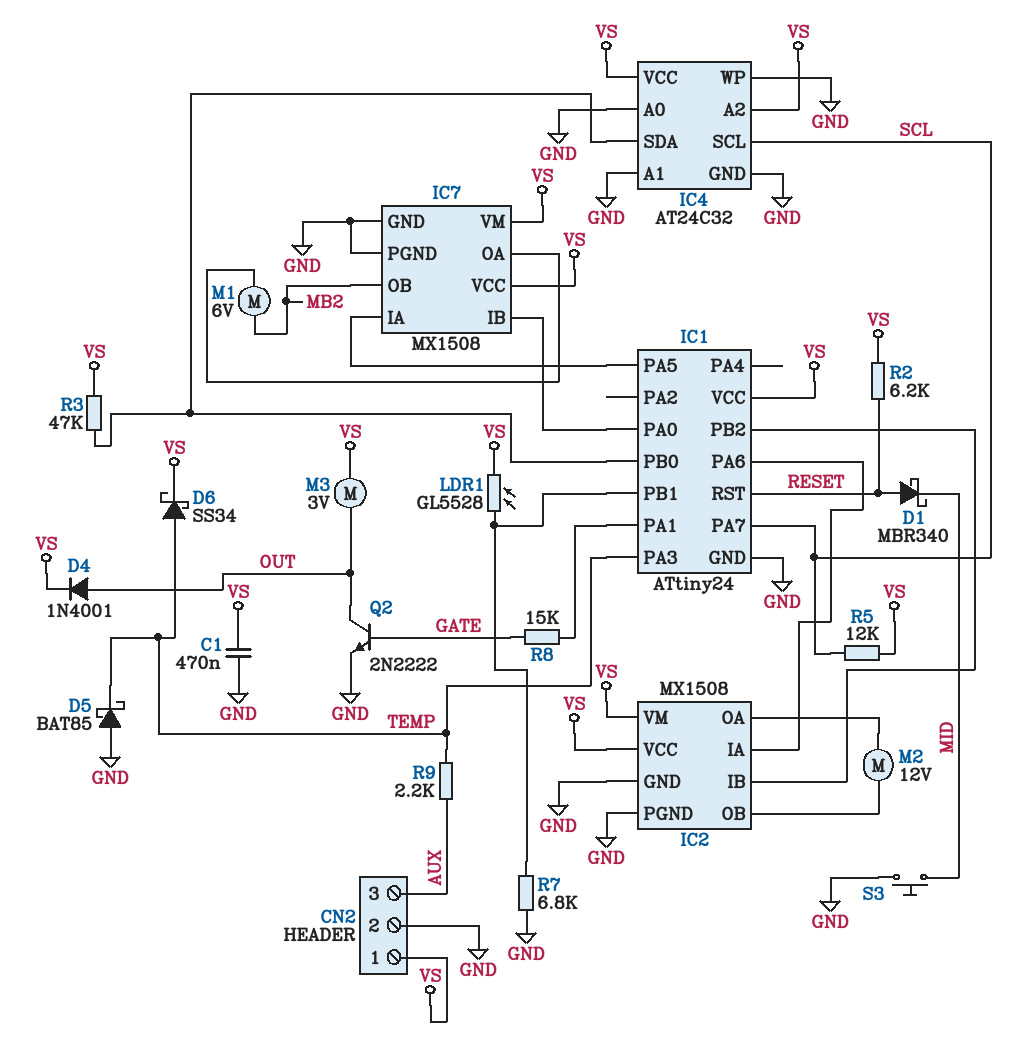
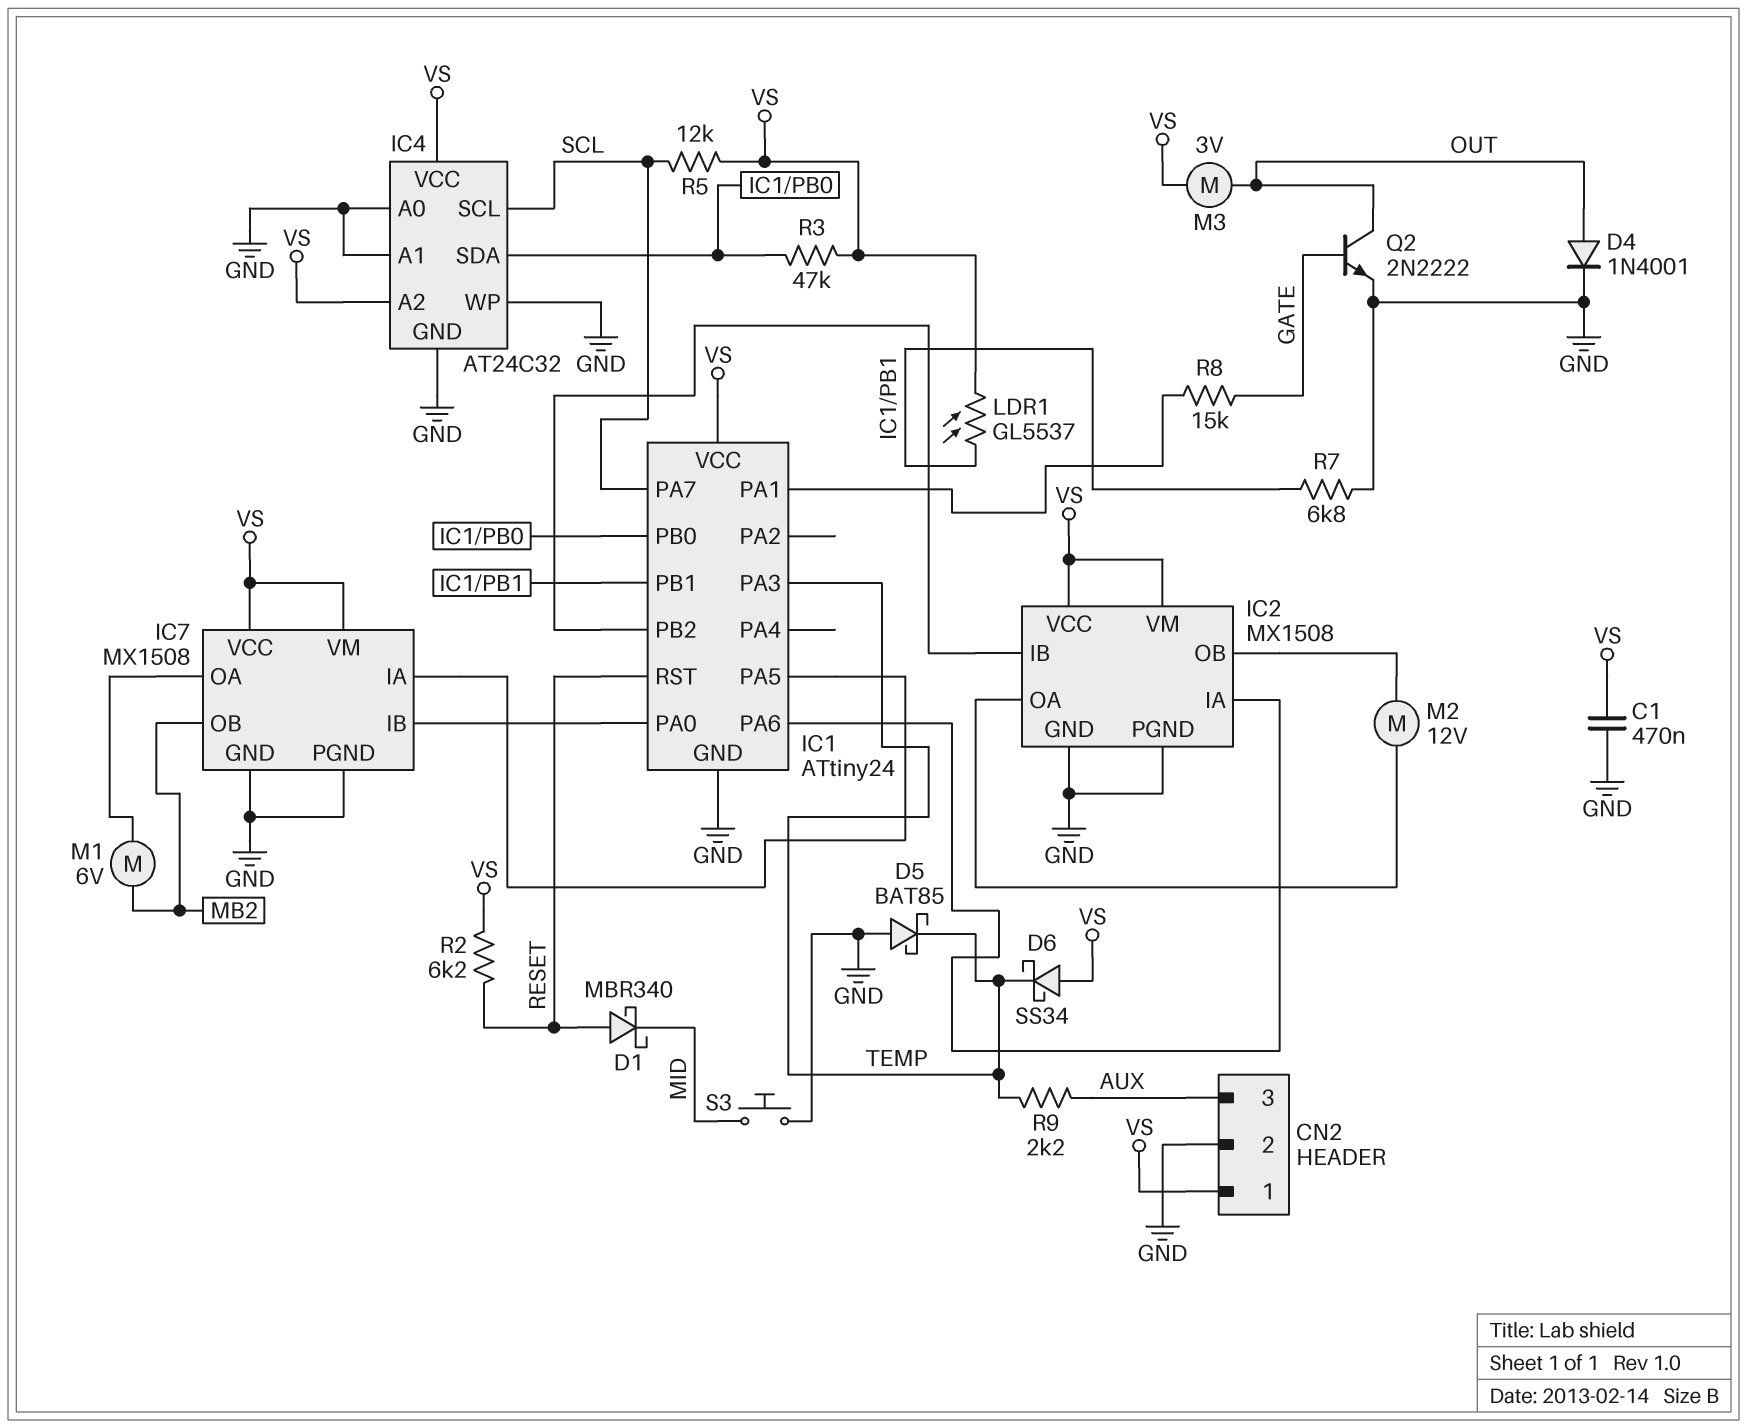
D4: diode 1N4001 (A OUT, K VS) -> diode 1N4001 (A OUT, K GND)
D6: schottky SS34 (A TEMP, K VS) -> schottky SS34 (A VS, K TEMP)
LDR1: GL5528 (IC1/PB1, VS) -> GL5537 (IC1/PB1, VS)

